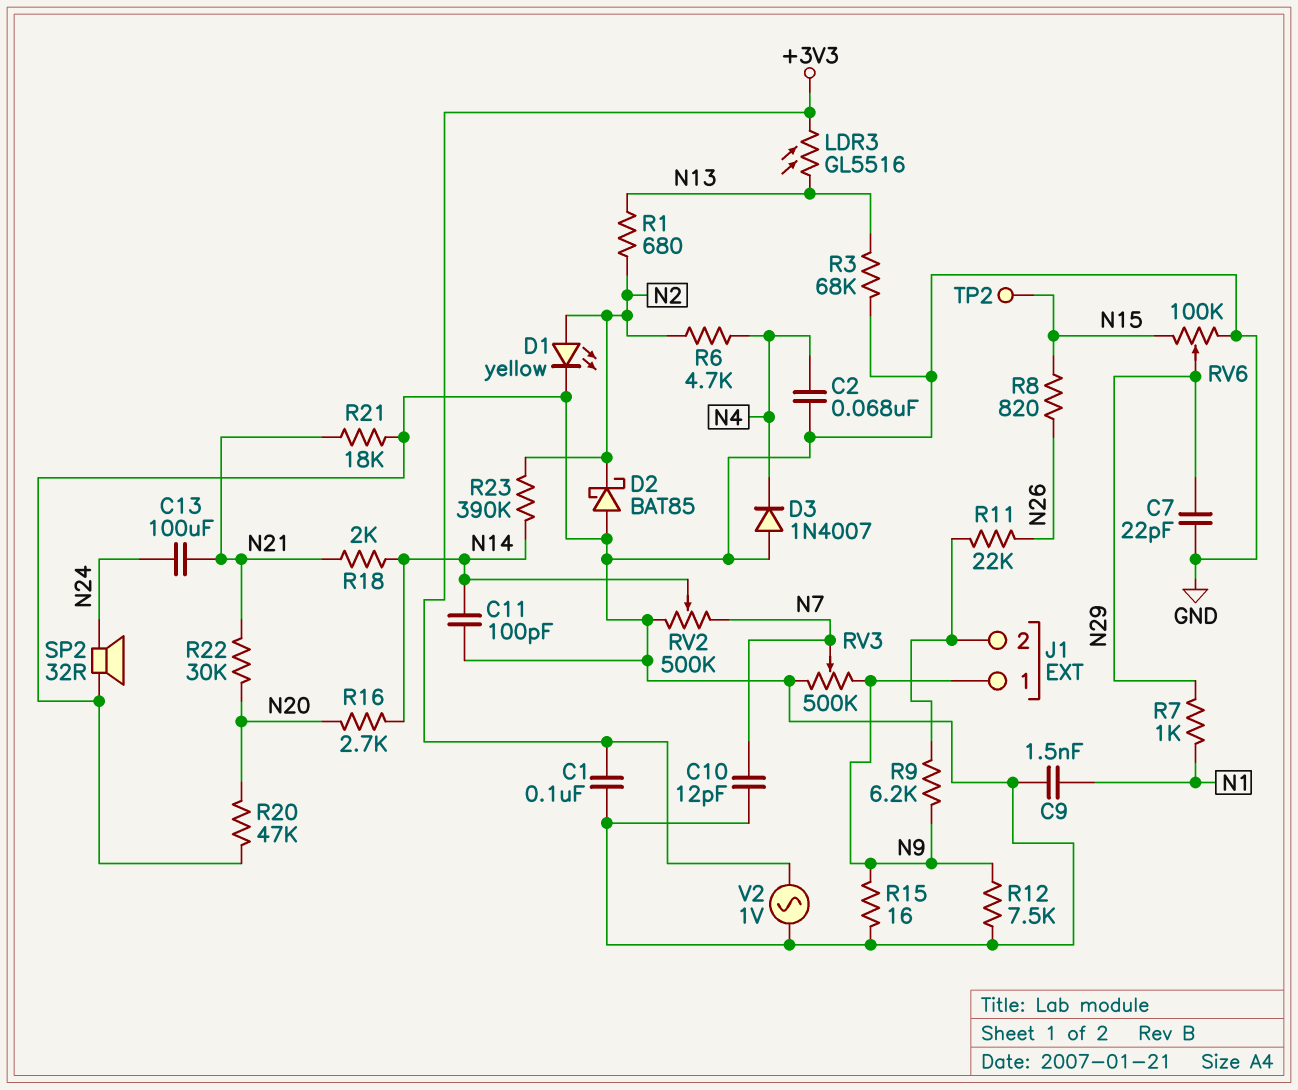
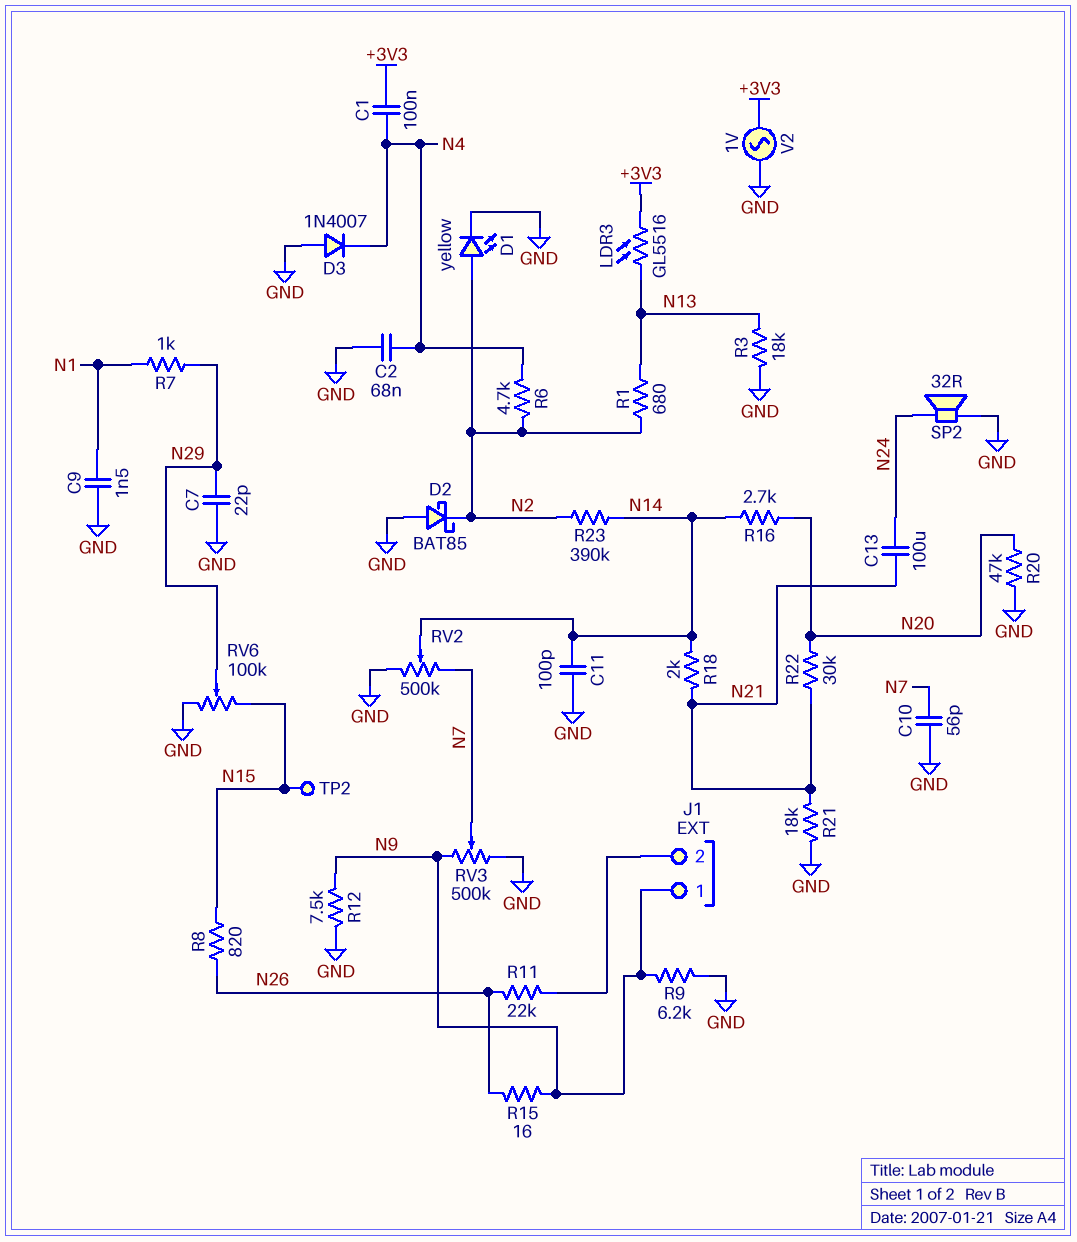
C1: 100nF (+3V3, GND) -> 100nF (+3V3, N4)
C10: 12pF (GND, N7) -> 56pF (GND, N7)
R3: 68k (GND, N13) -> 18k (GND, N13)
R9: 6.2k (J1/2, N9) -> 6.2k (GND, N9)
R15: 16 (GND, N9) -> 16 (N9, N26)

